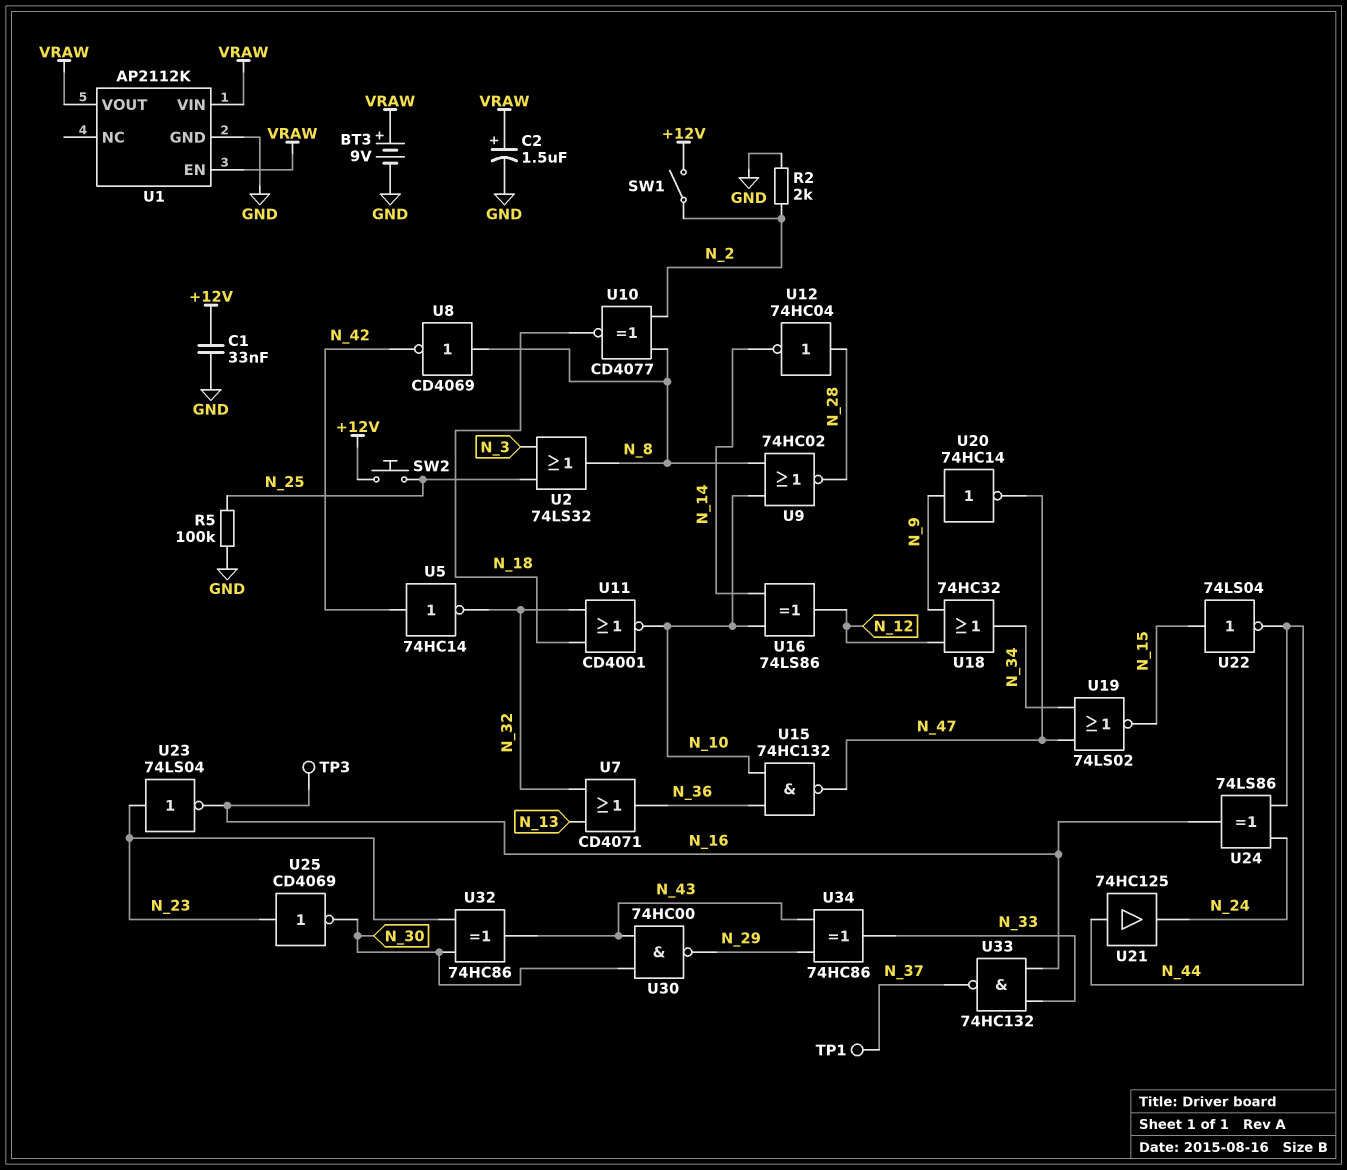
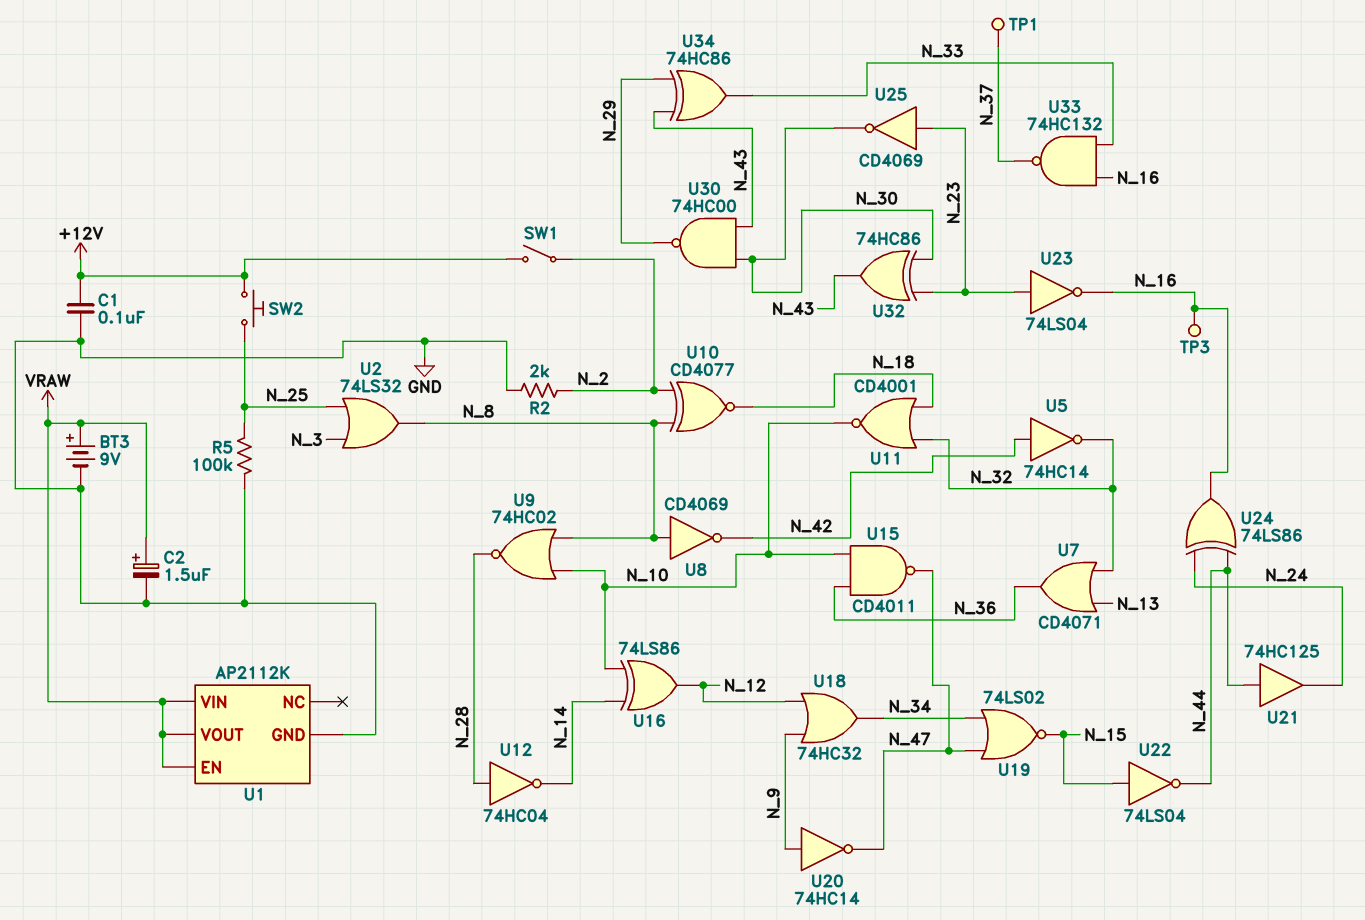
C1: 33nF (+12V, GND) -> 100nF (+12V, GND)
U15: NAND 74HC132 (in N_10, in N_36, out N_47) -> NAND CD4011 (in N_10, in N_36, out N_47)

